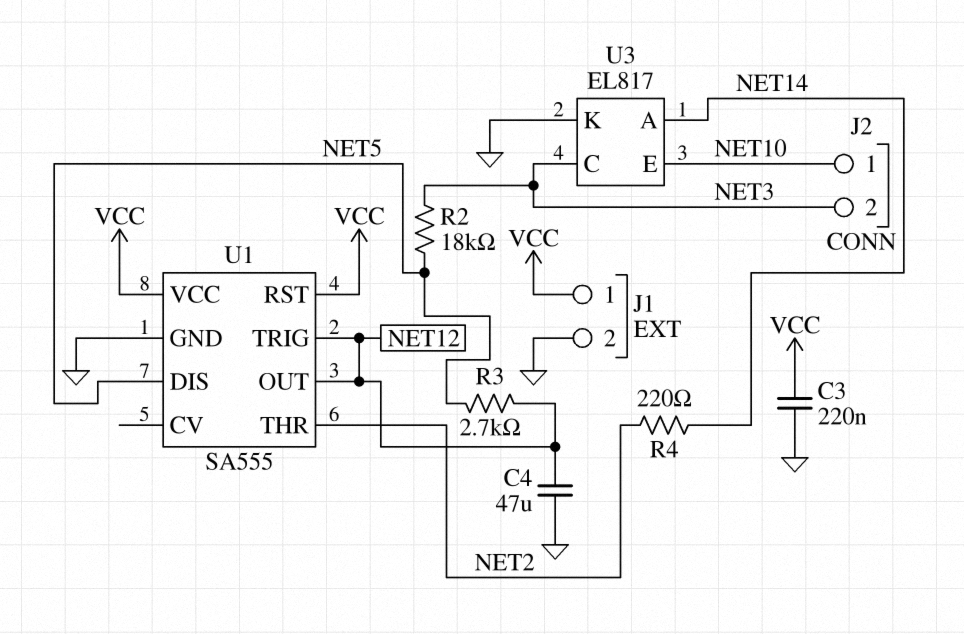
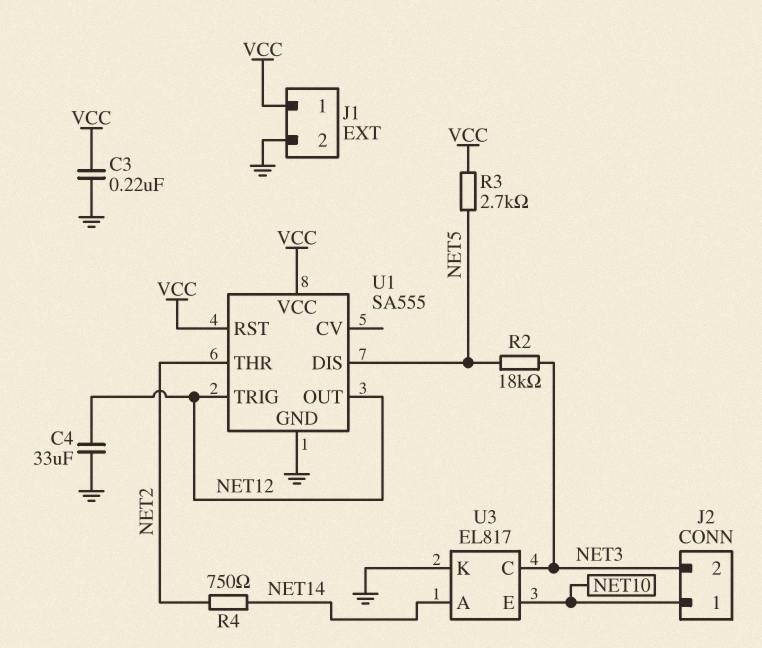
C4: 47uF (GND, NET12) -> 33uF (GND, NET12)
R3: 2.7k (NET5, NET12) -> 2.7k (NET5, VCC)
R4: 220 (NET2, NET14) -> 750 (NET2, NET14)

